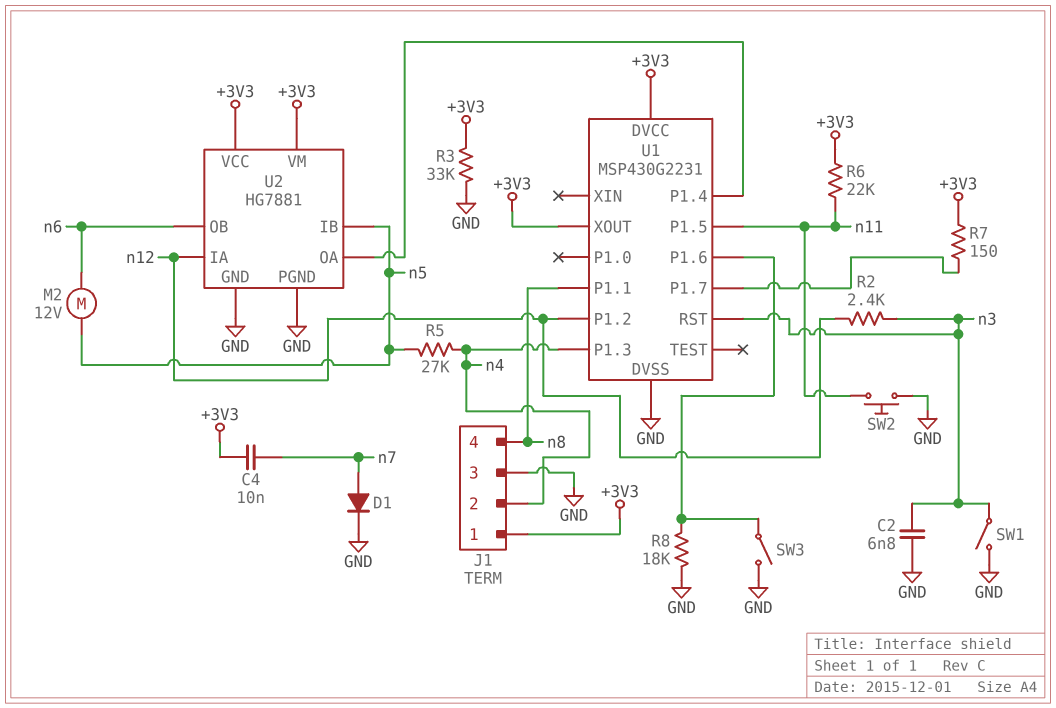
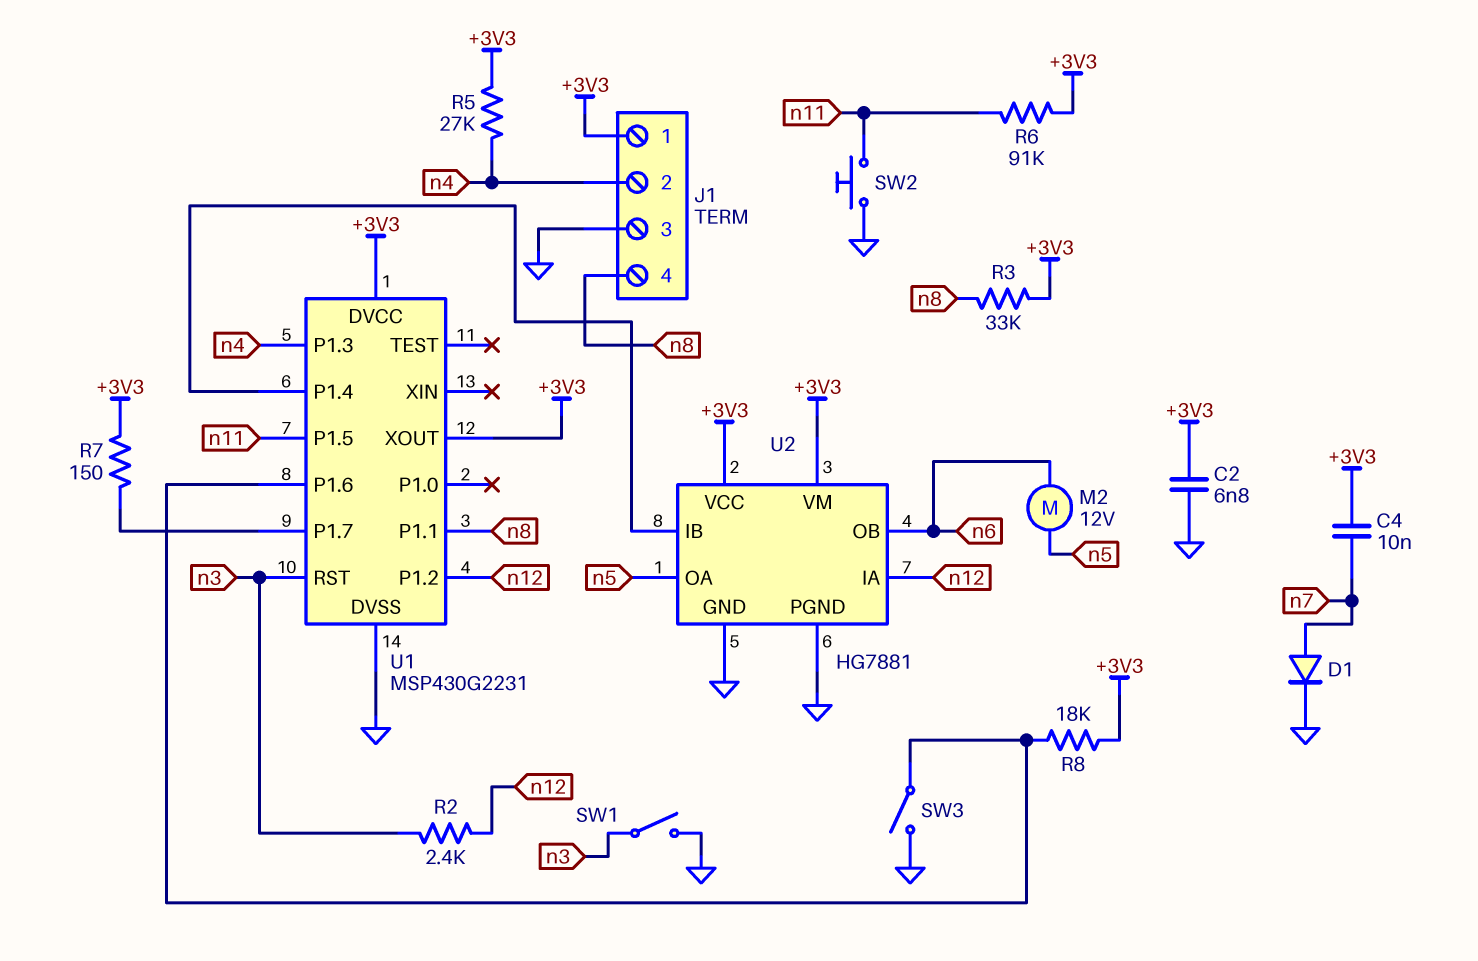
C2: 6.8nF (GND, n3) -> 6.8nF (+3V3, GND)
R3: 33k (+3V3, GND) -> 33k (+3V3, n8)
R5: 27k (n4, n5) -> 27k (+3V3, n4)
R6: 22k (+3V3, n11) -> 91k (+3V3, n11)
R8: 18k (GND, U1/P1.6) -> 18k (+3V3, U1/P1.6)
U2 pin IB: n5 -> U1/P1.4
U2 pin OA: U1/P1.4 -> n5

